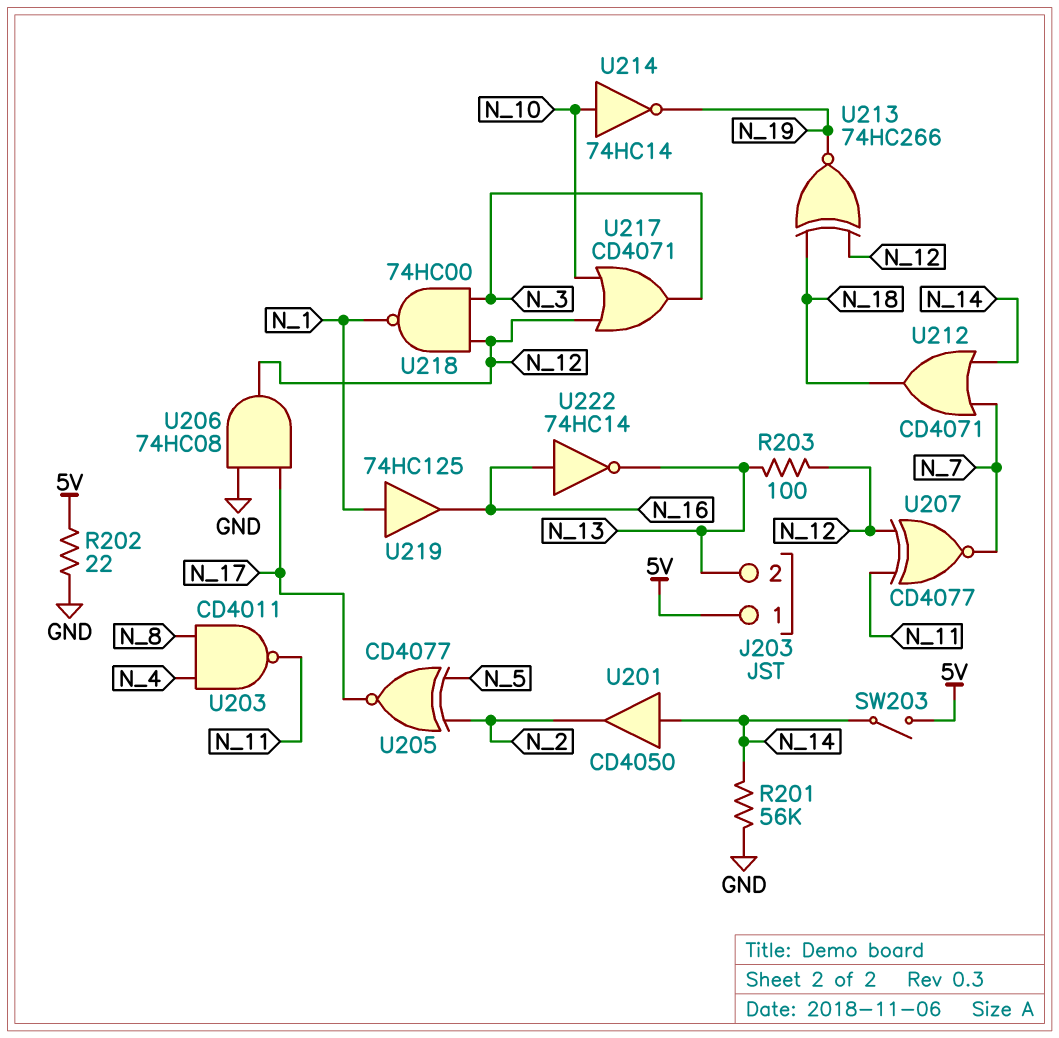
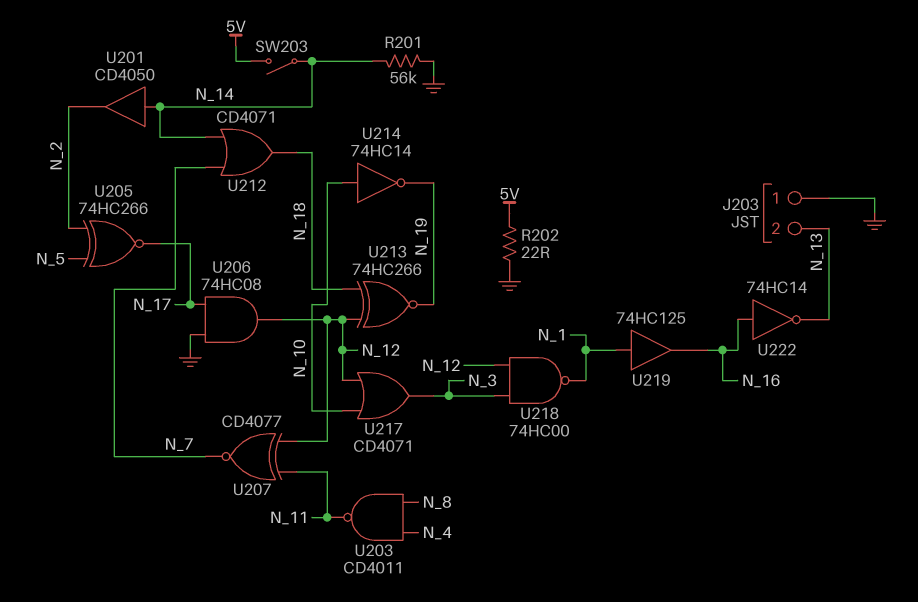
J203 pin 1: 5V -> GND
R203: 100 (N_12, N_13) -> none
U205: XNOR CD4077 (in N_2, in N_5, out N_17) -> XNOR 74HC266 (in N_2, in N_5, out N_17)

